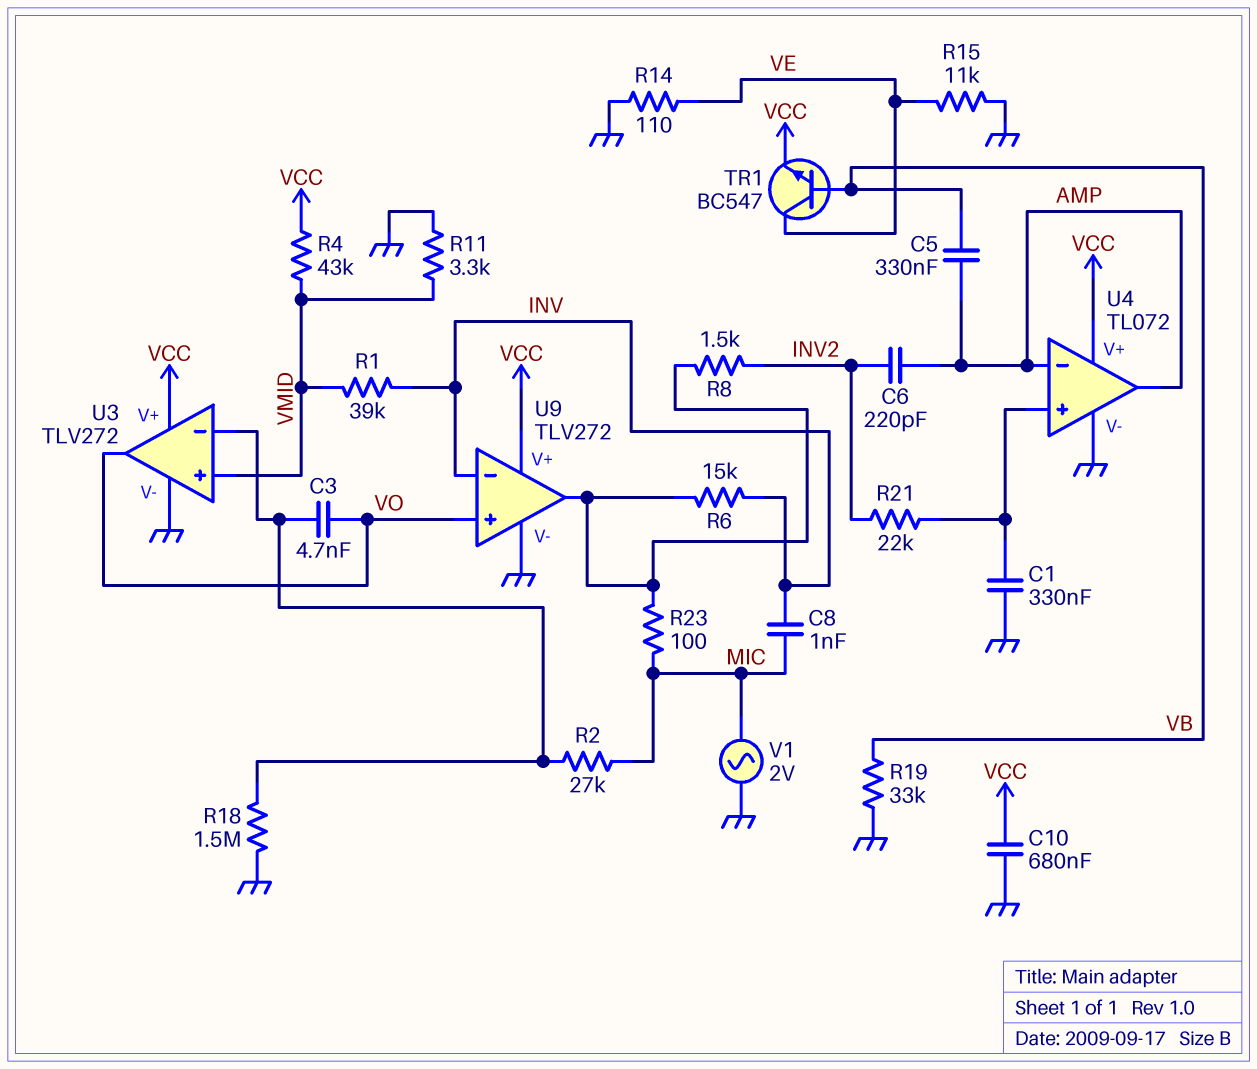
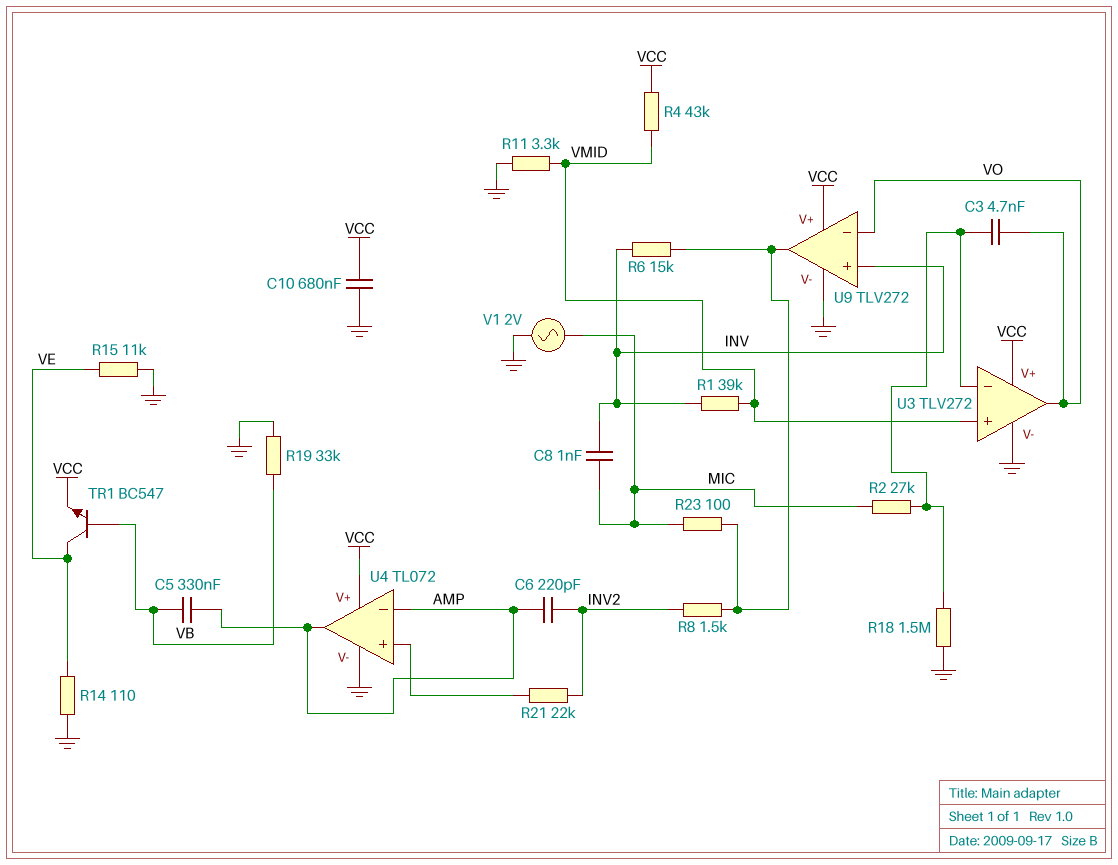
C1: 330nF (GND, U4/in+) -> none
U9 pin in+: VO -> INV
U9 pin in-: INV -> VO

